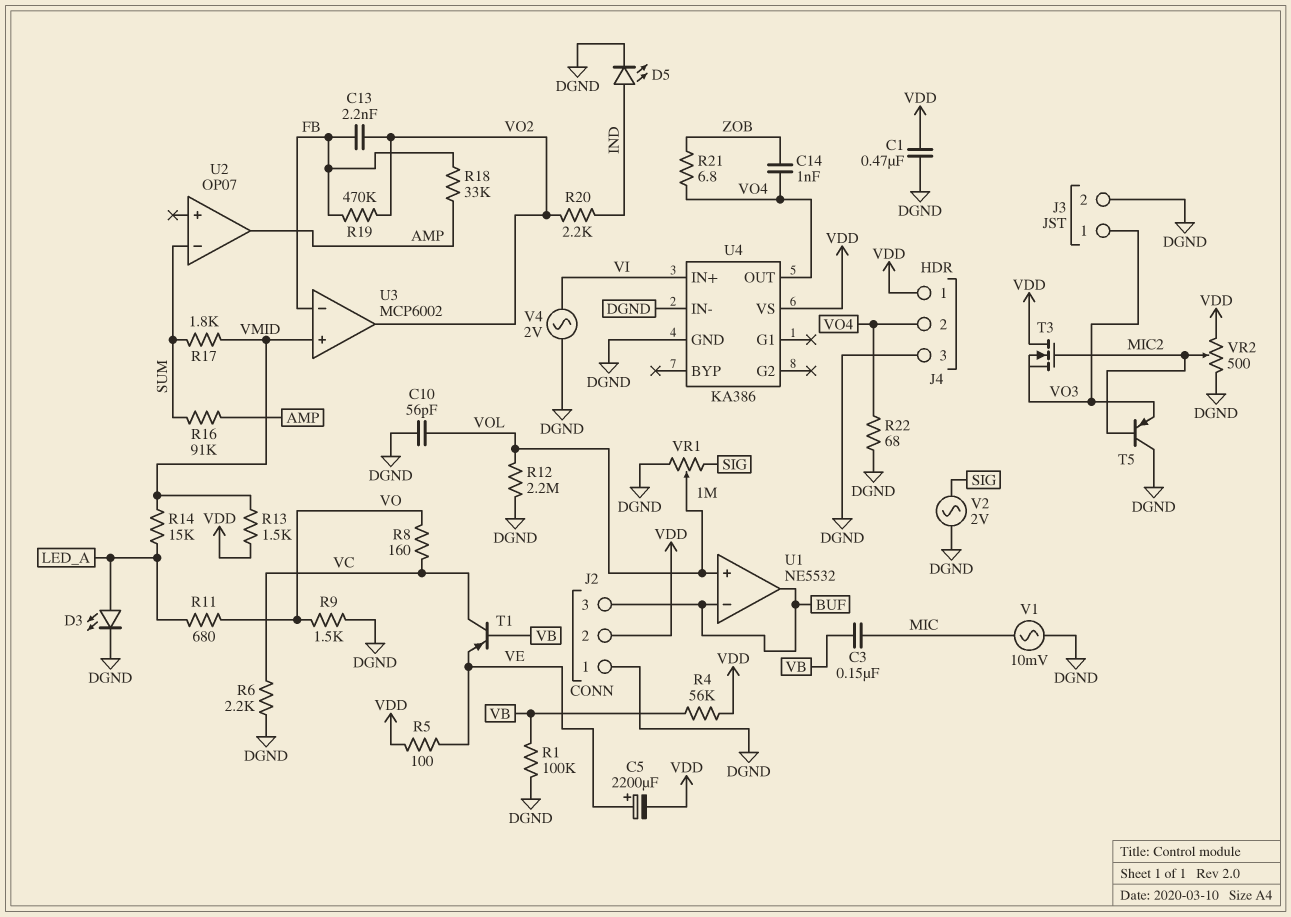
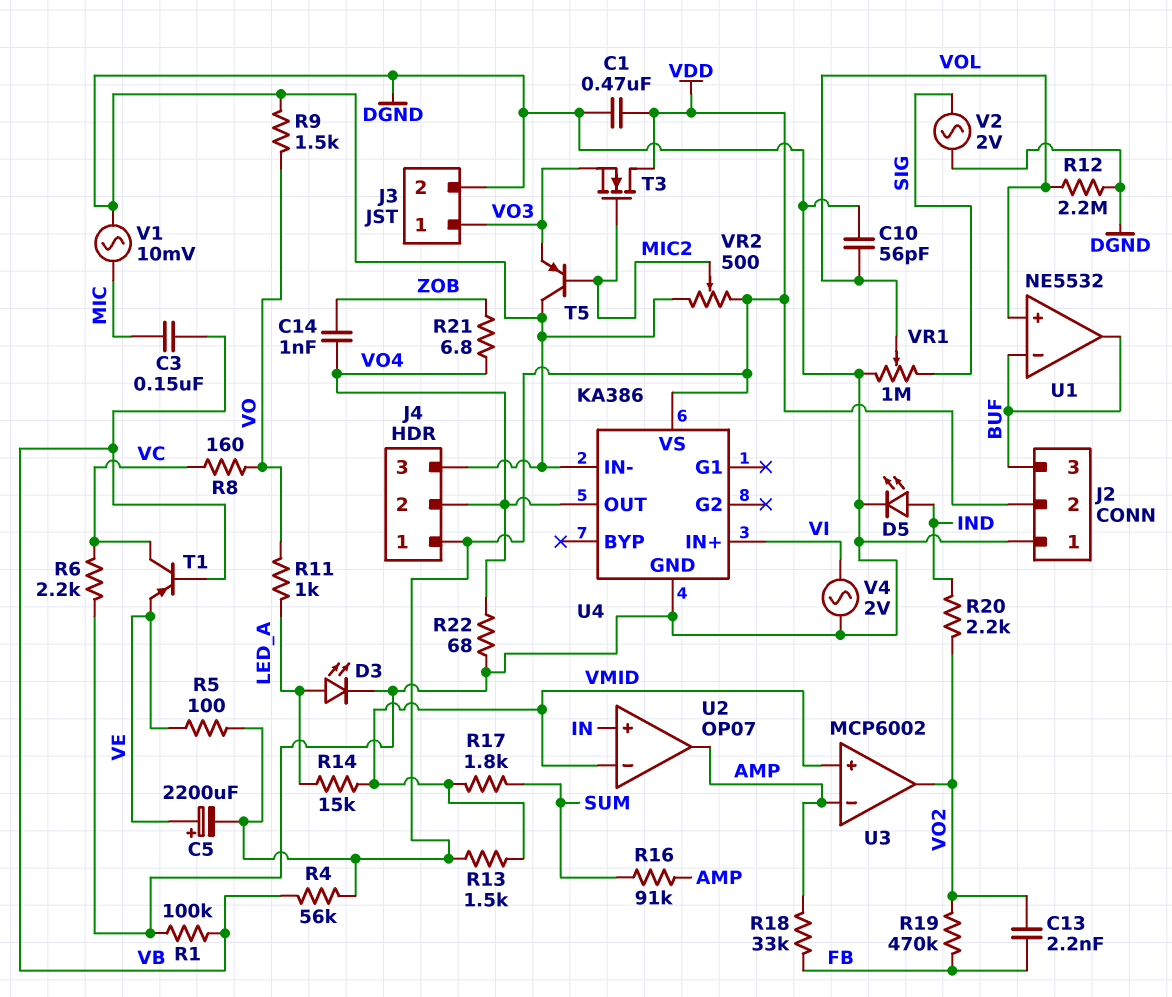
R11: 680 (LED_A, VO) -> 1k (LED_A, VO)
U2 pin in+: none -> IN
U2 pin in-: SUM -> VMID
U3 pin in-: FB -> AMP

